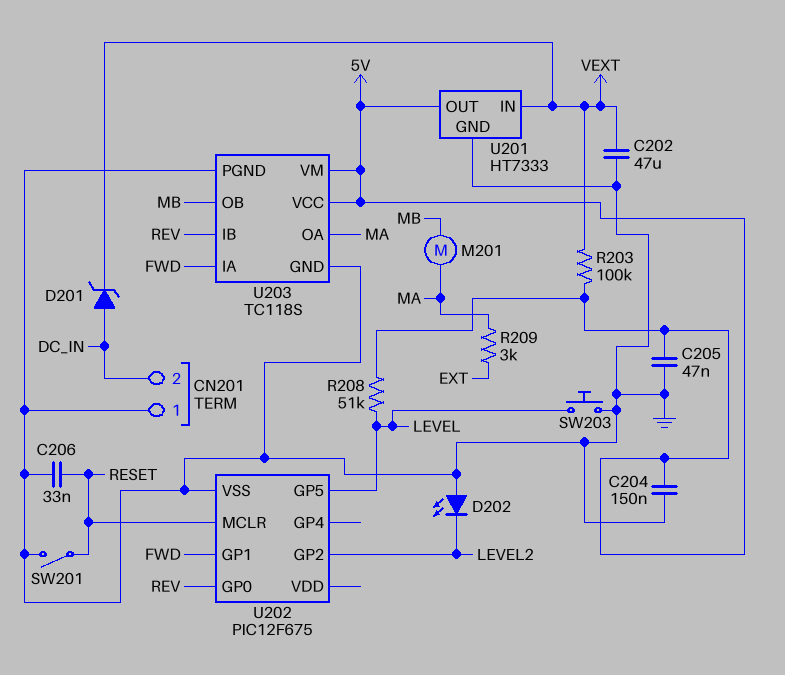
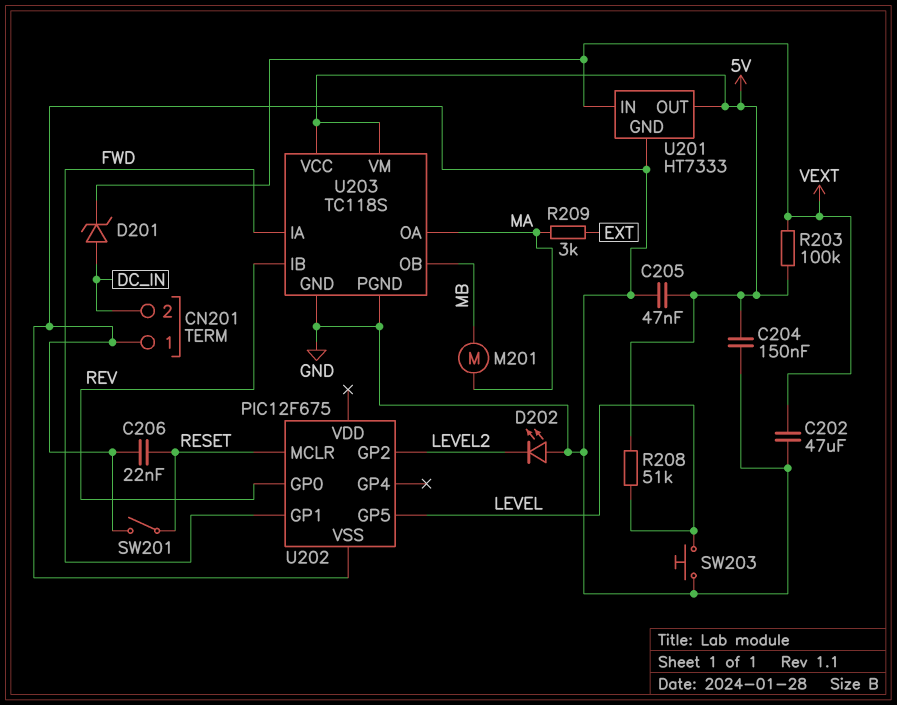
C206: 33nF (GND, RESET) -> 22nF (GND, RESET)

